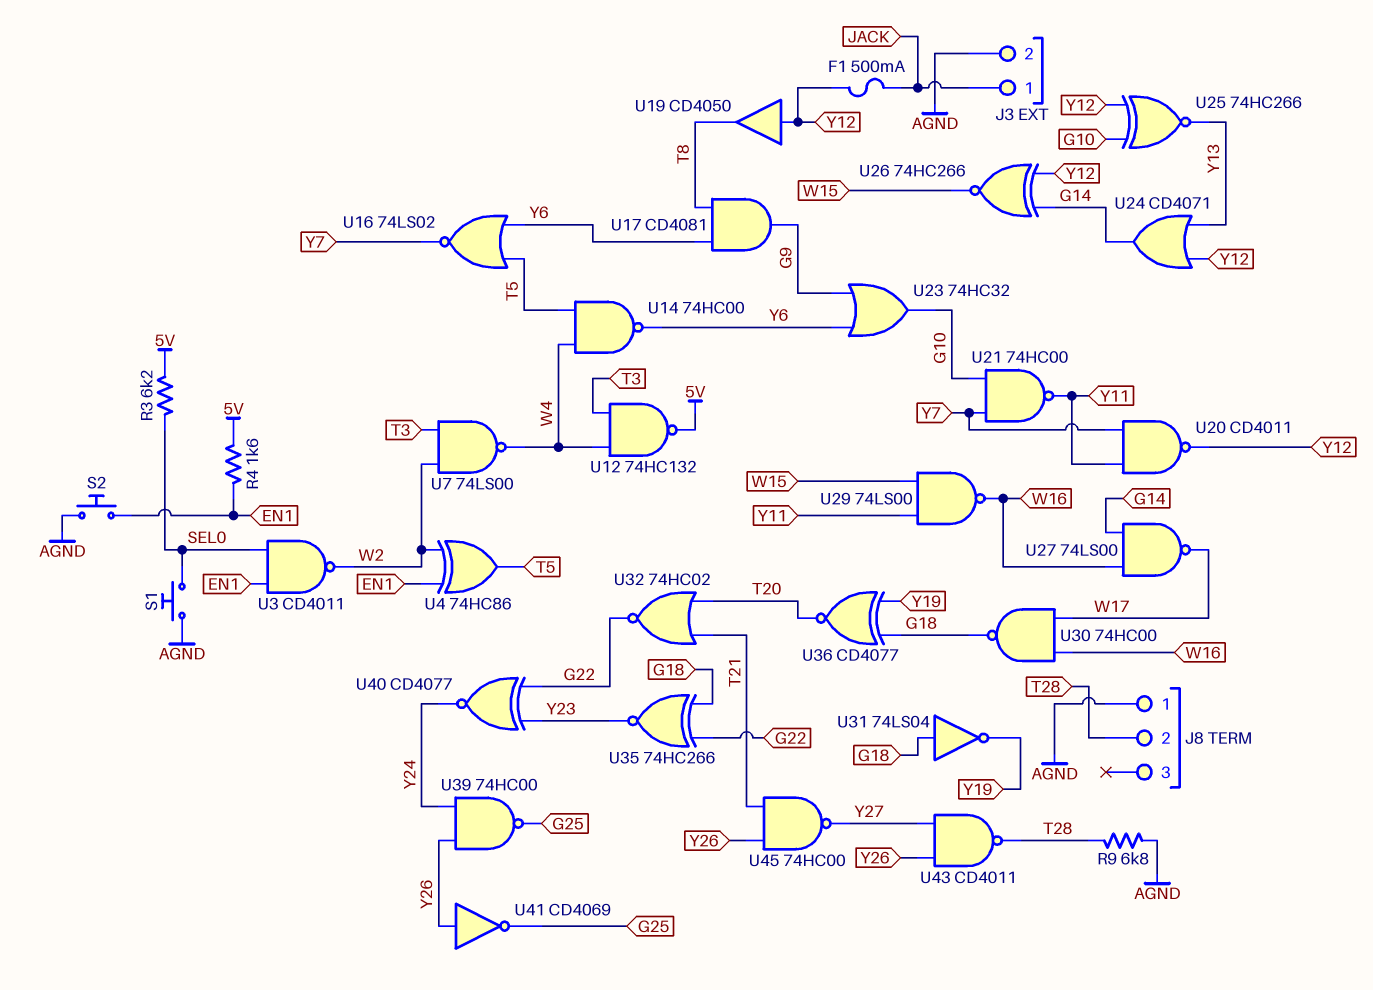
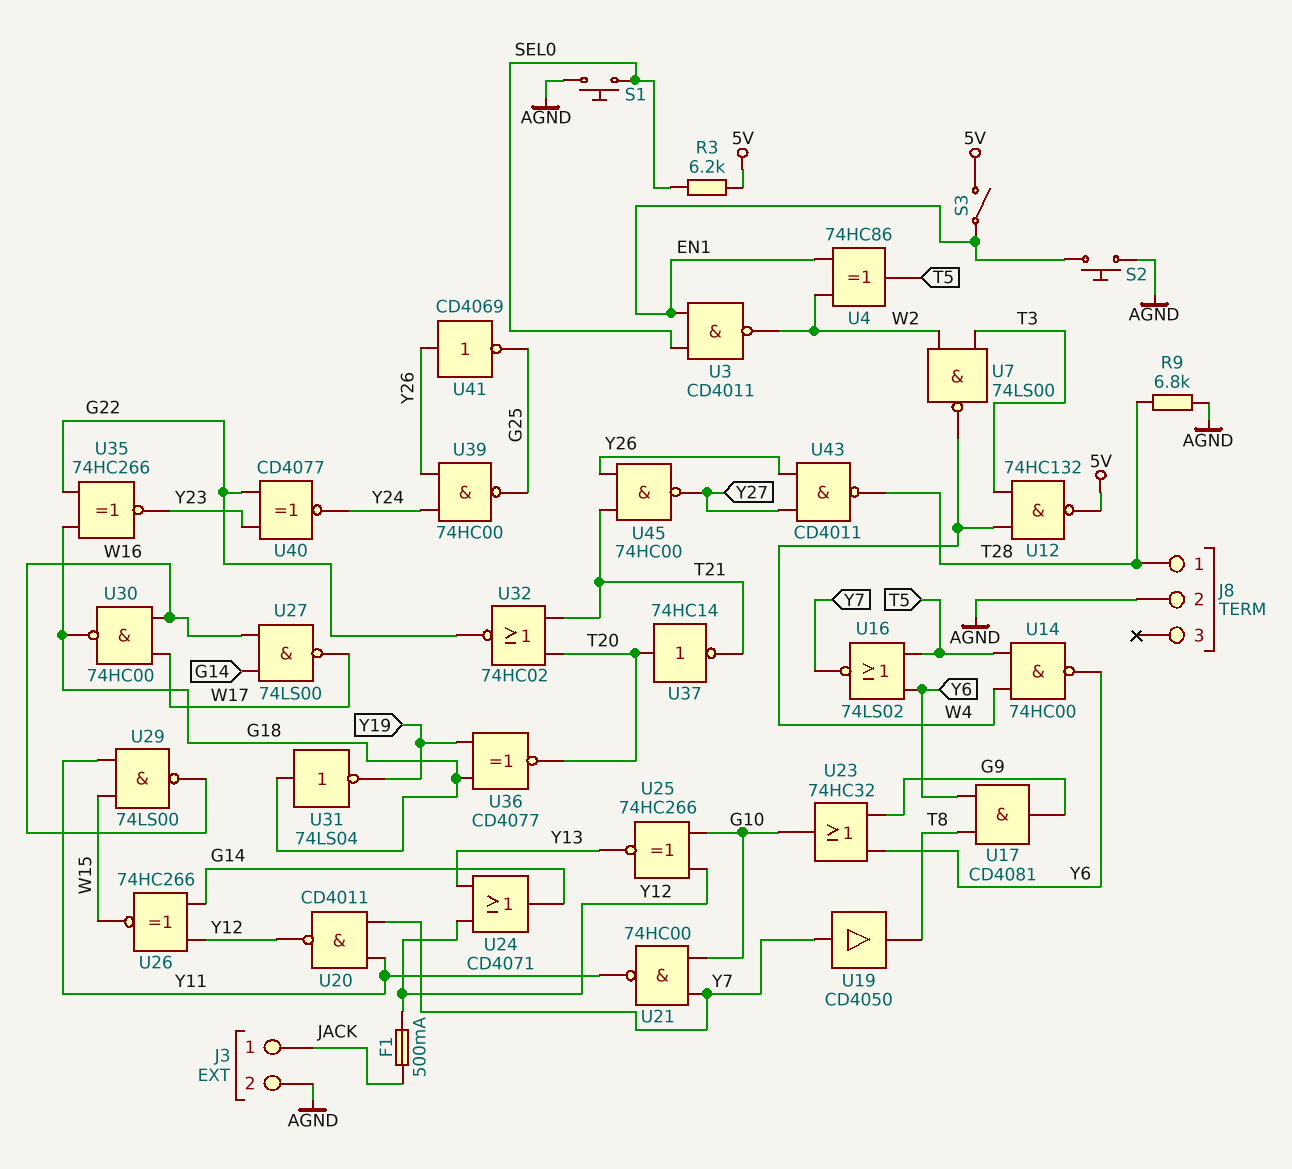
J8 pin 1: AGND -> T28
J8 pin 2: T28 -> AGND
R4: 1.6k (5V, EN1) -> none
S3: none -> switch (5V, EN1)
U19: buffer CD4050 (in Y12, out T8) -> buffer CD4050 (in Y7, out T8)
U37: none -> NOT 74HC14 (in T20, out T21)

